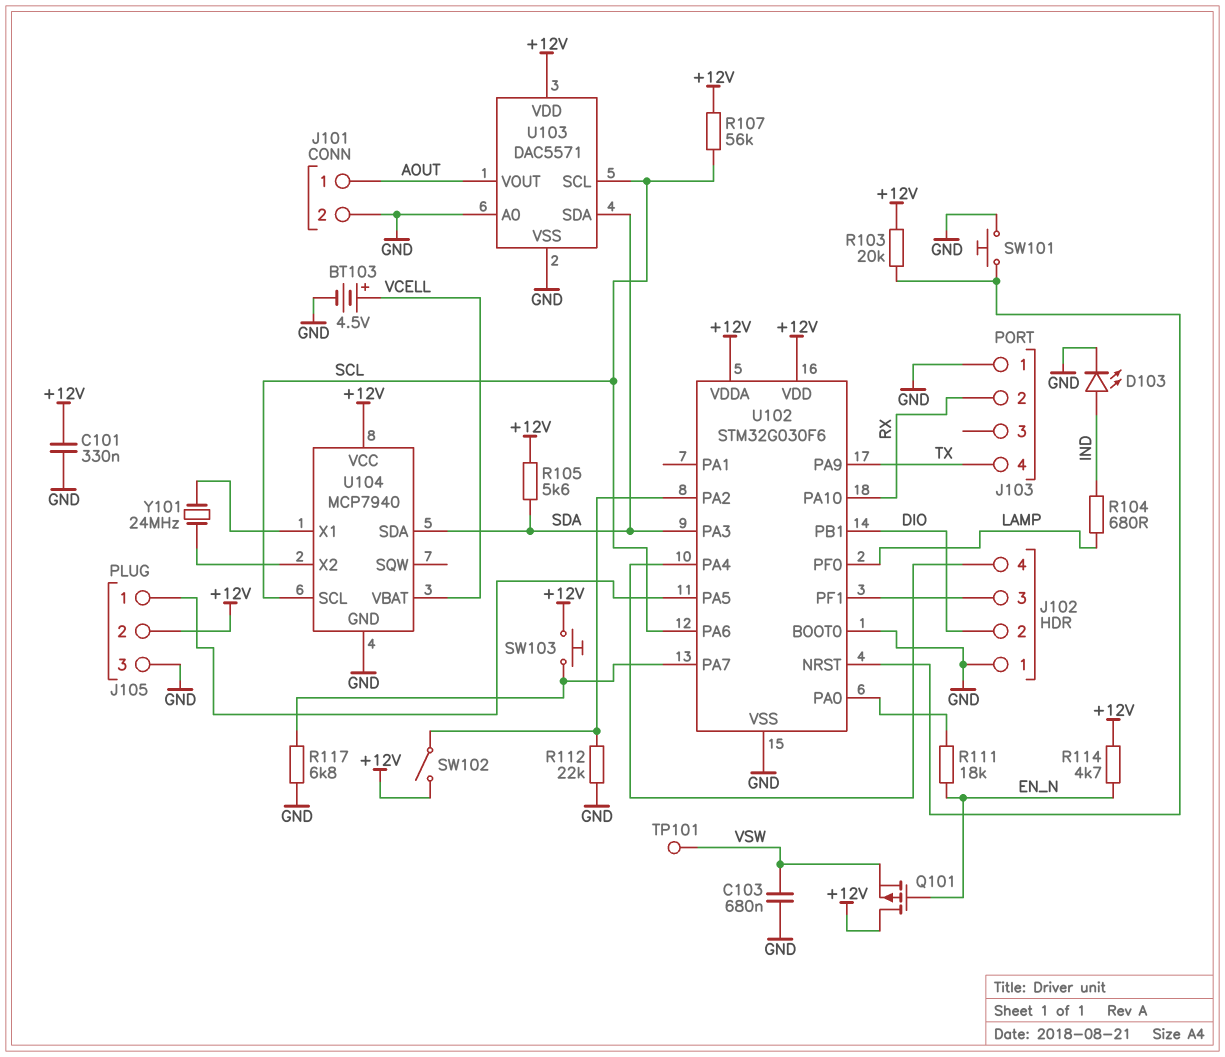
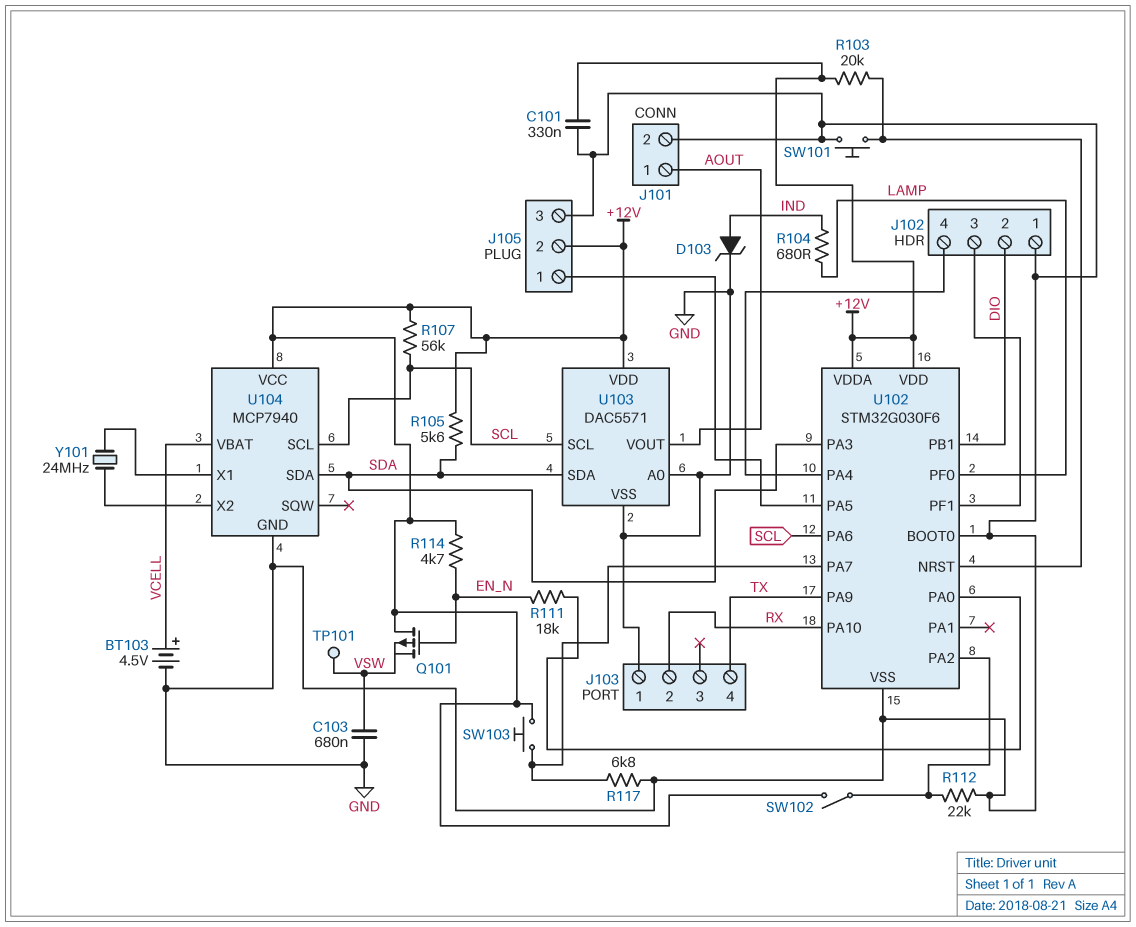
D103: LED (A IND, K GND) -> zener (A IND, K GND)

